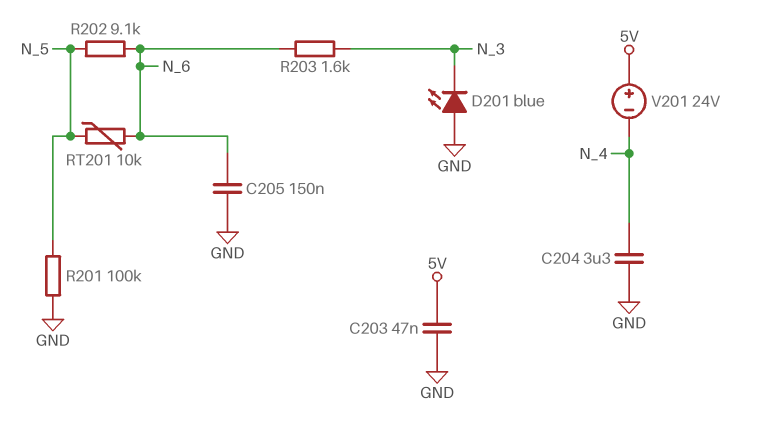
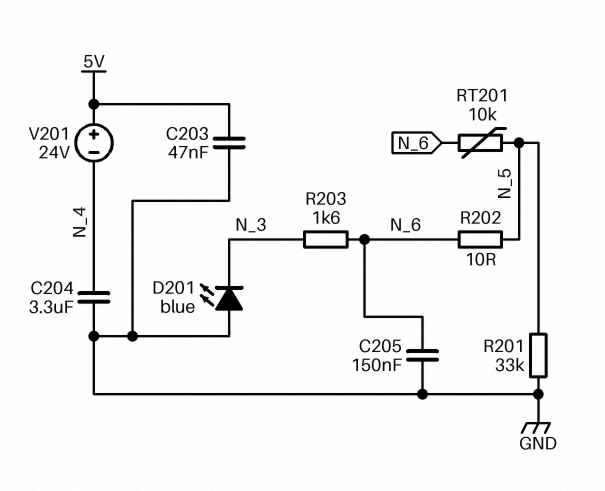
R201: 100k (GND, N_5) -> 33k (GND, N_5)
R202: 9.1k (N_5, N_6) -> 10 (N_5, N_6)

